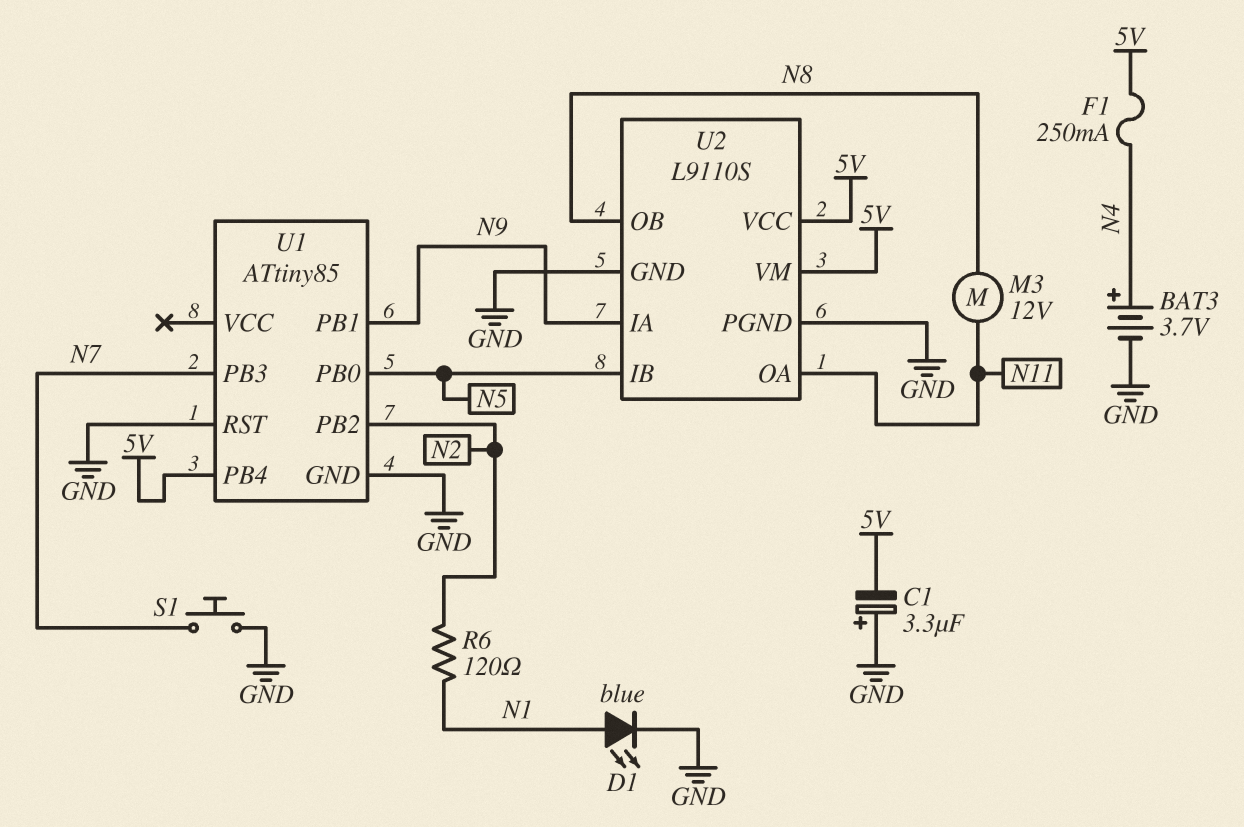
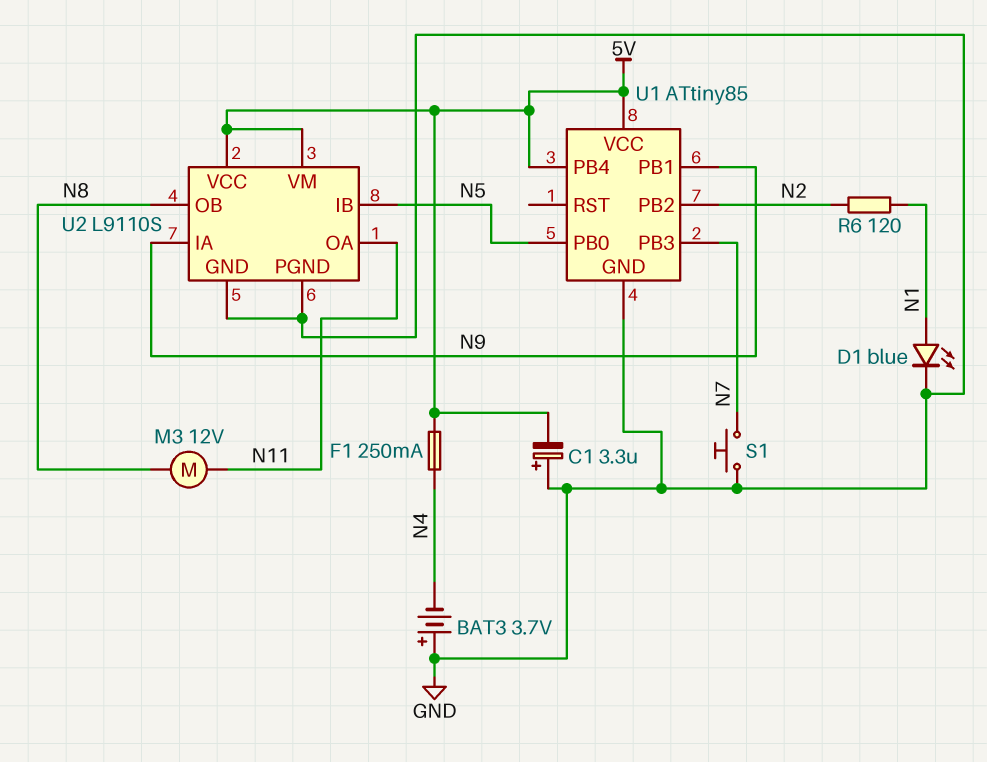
BAT3: 3.7V (plus N4, minus GND) -> 3.7V (plus GND, minus N4)
U1 pin RST: GND -> none
U1 pin VCC: none -> 5V

